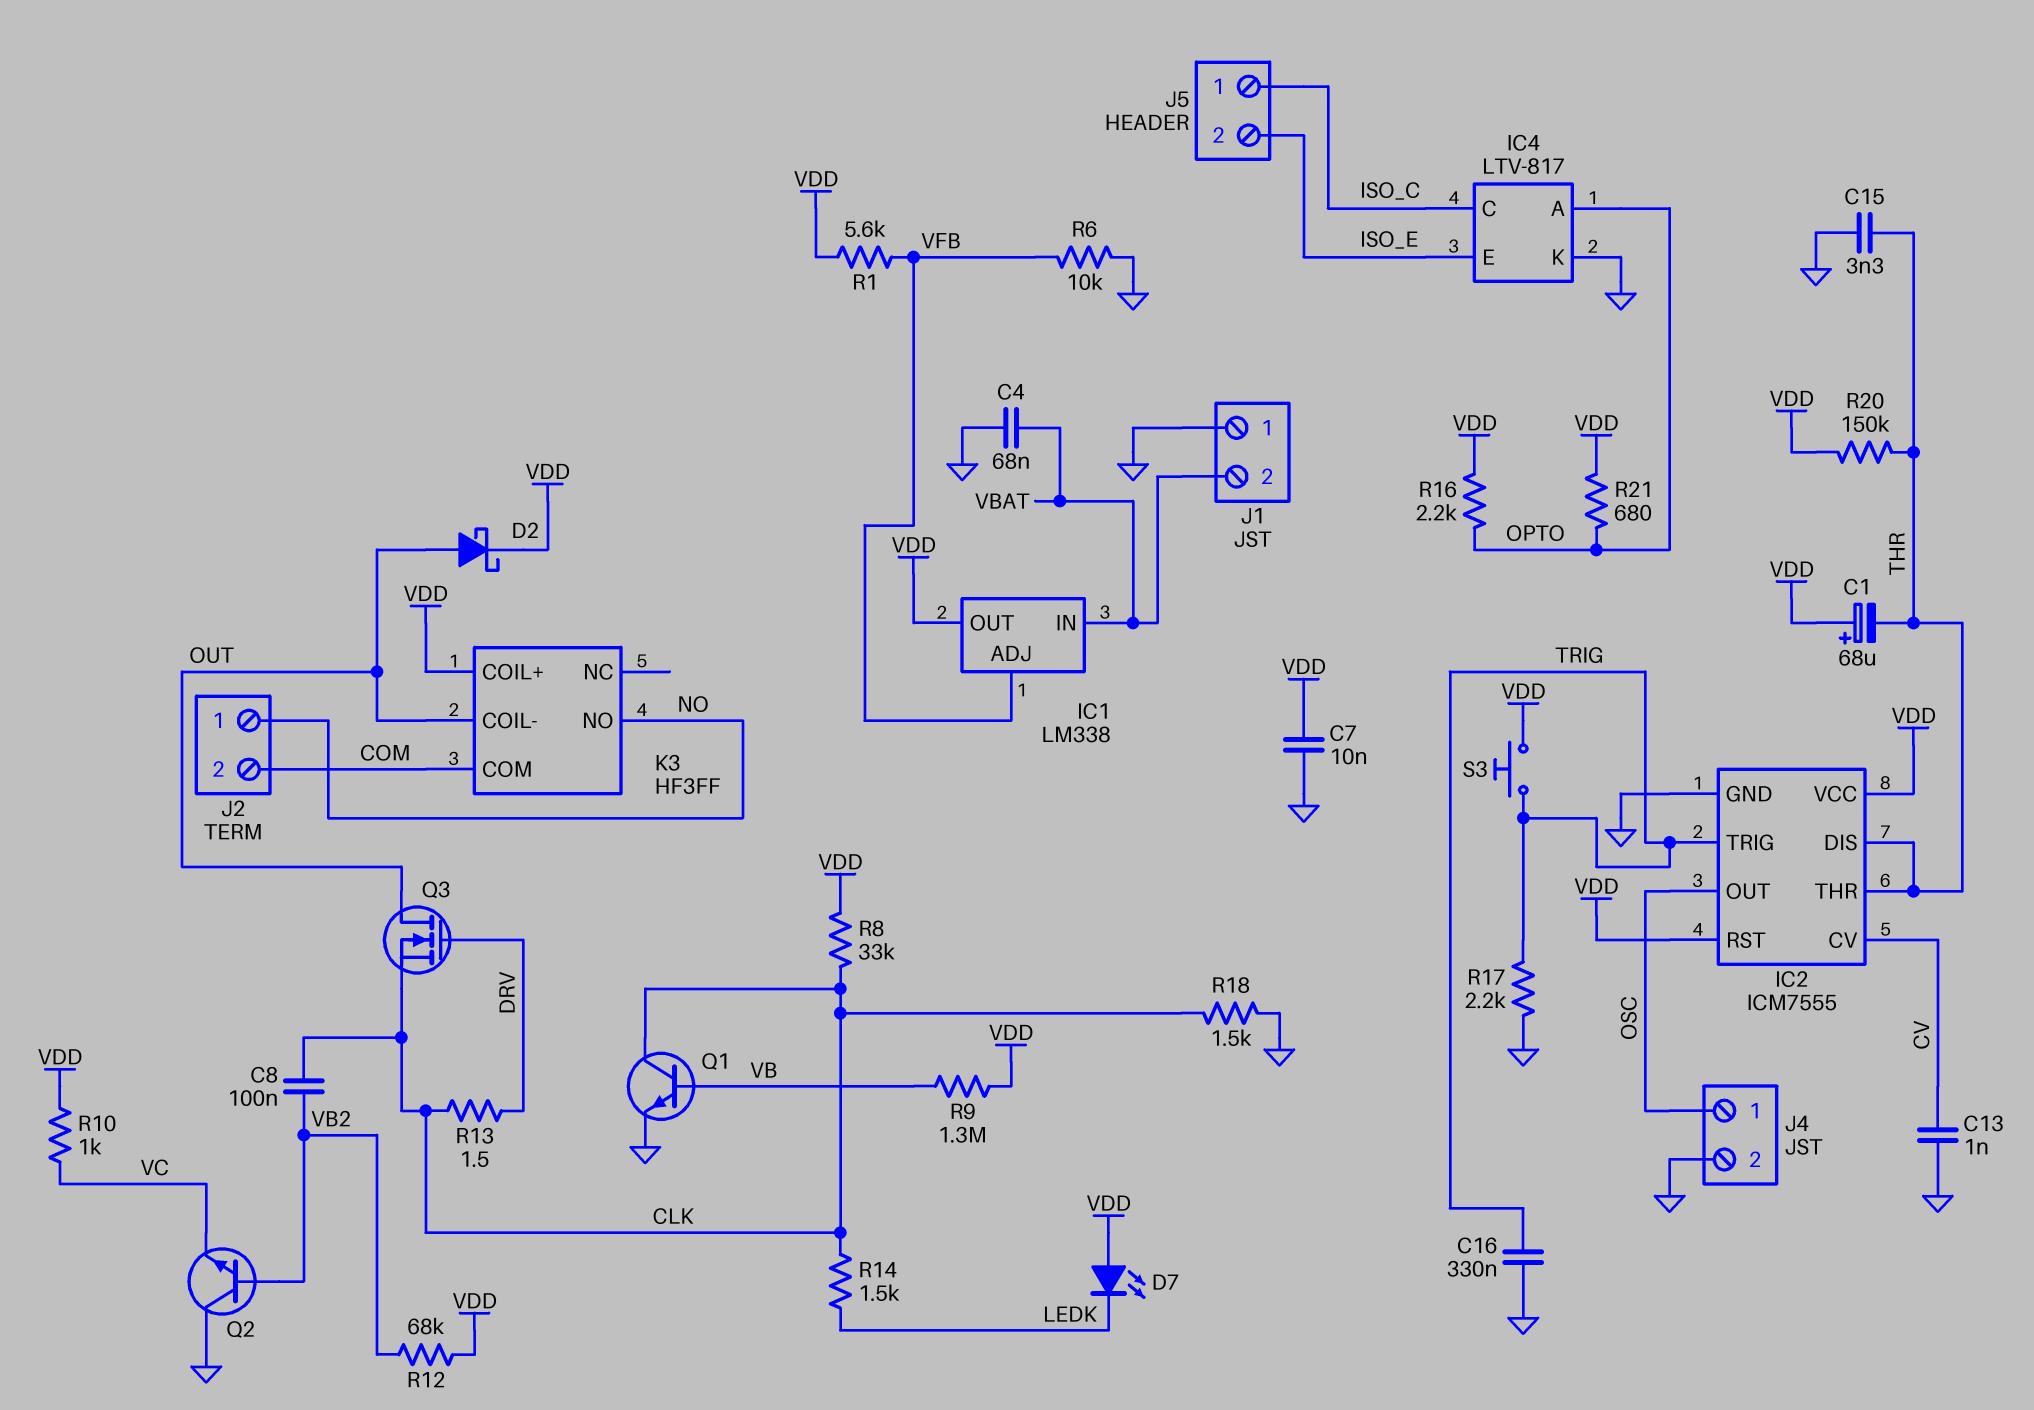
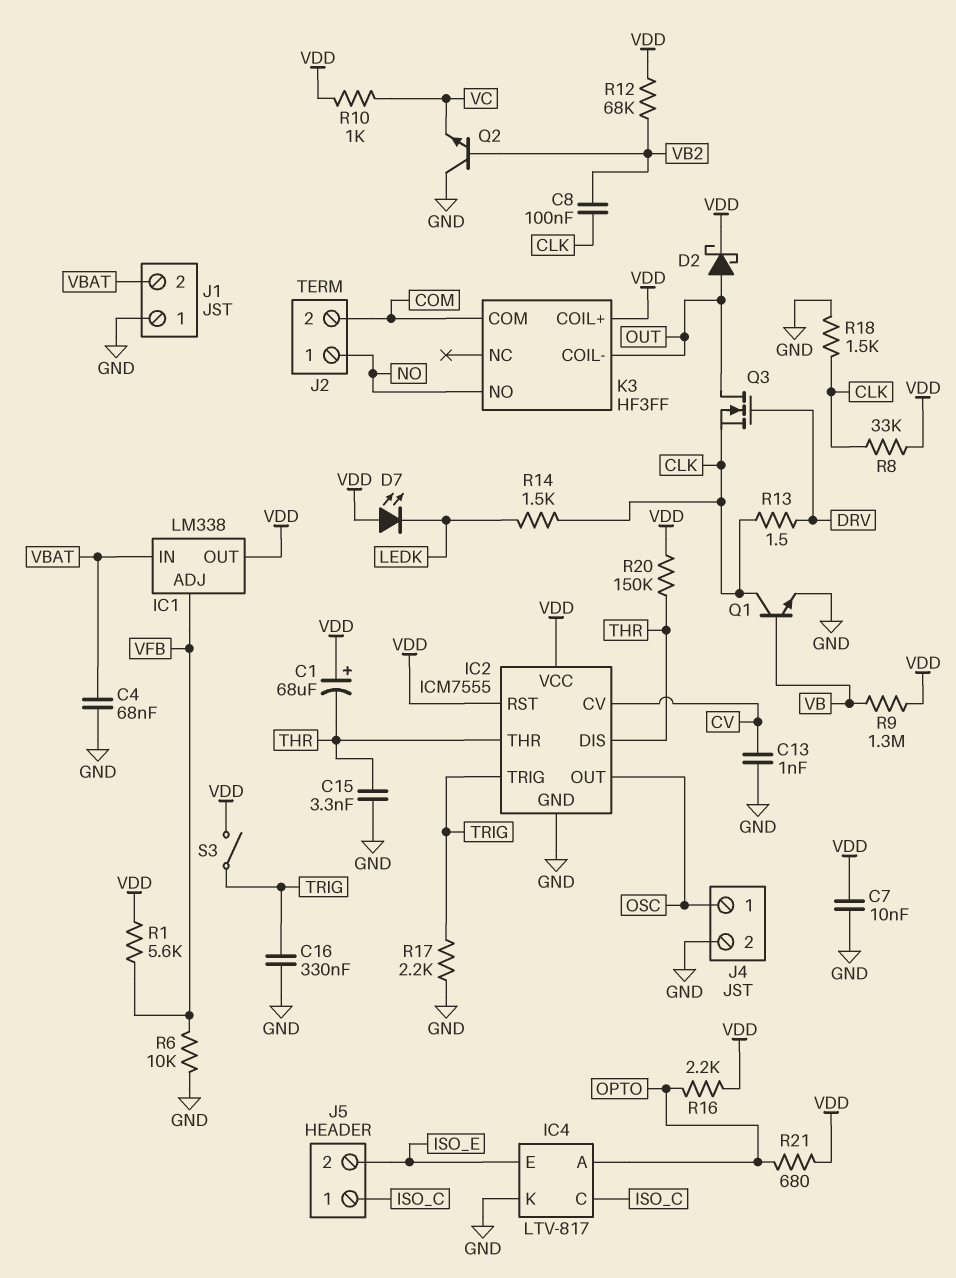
S3: button (TRIG, VDD) -> switch (TRIG, VDD)

